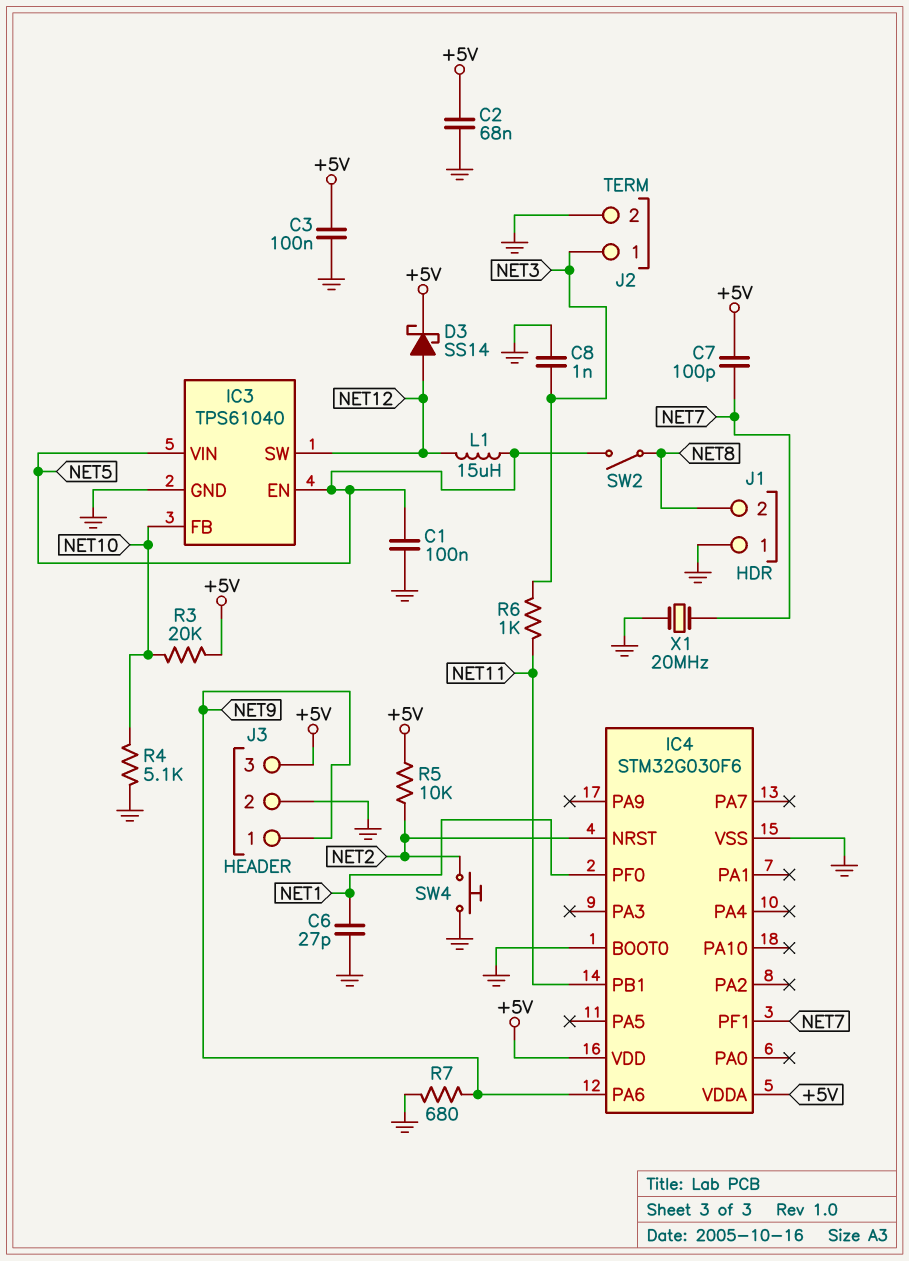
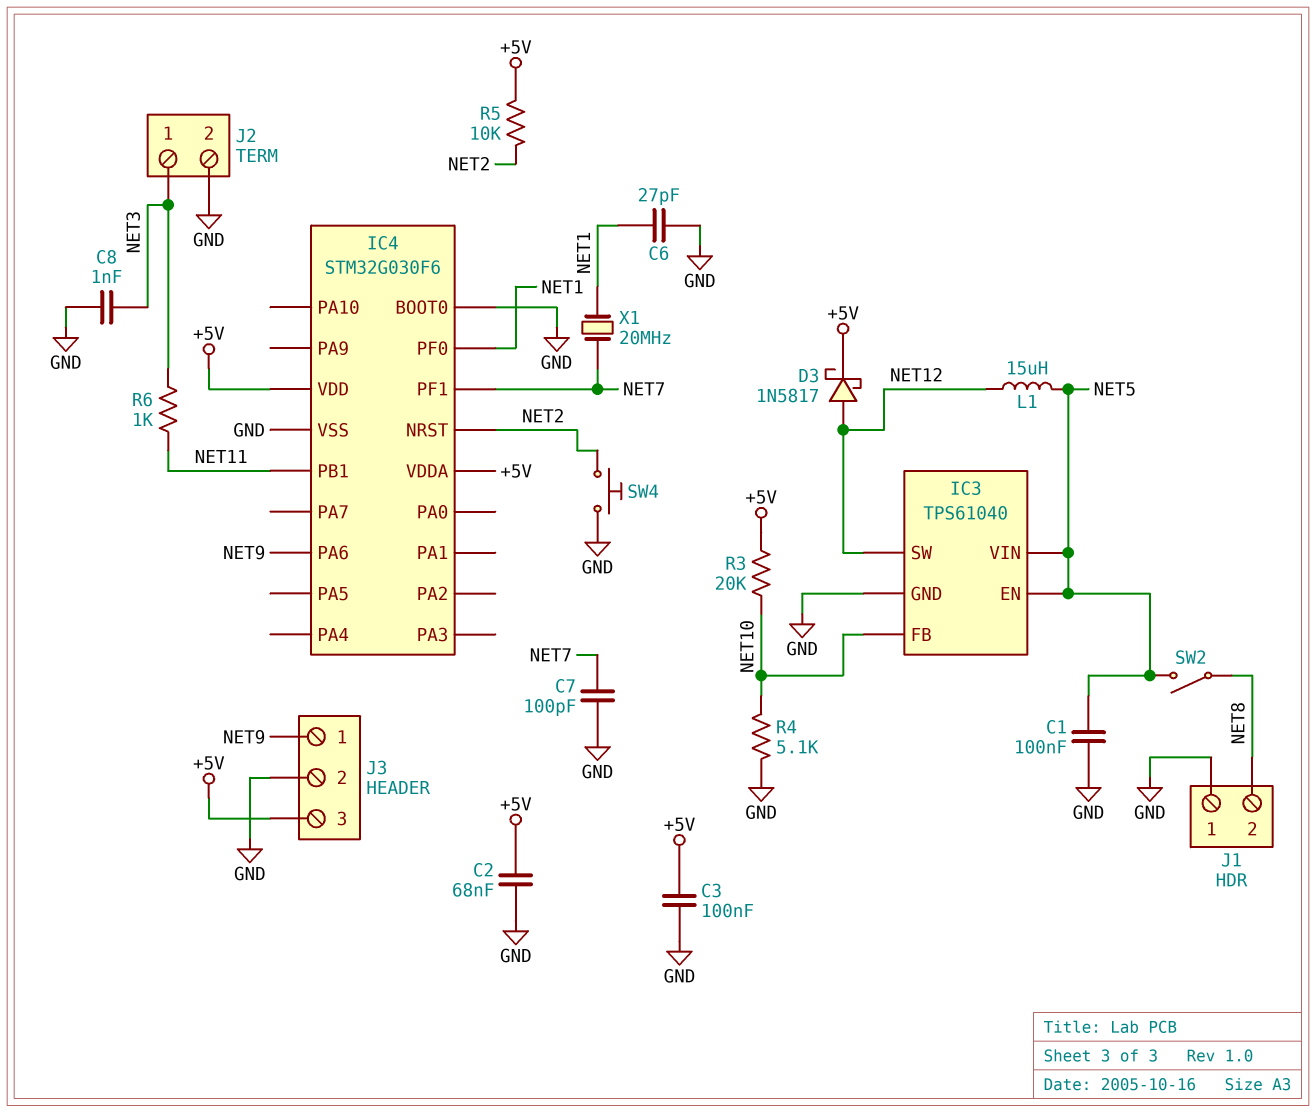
C7: 100pF (+5V, NET7) -> 100pF (GND, NET7)
D3: schottky SS14 (A NET12, K +5V) -> schottky 1N5817 (A NET12, K +5V)
R7: 680 (GND, NET9) -> none
X1: 20MHz (GND, NET7) -> 20MHz (NET1, NET7)

